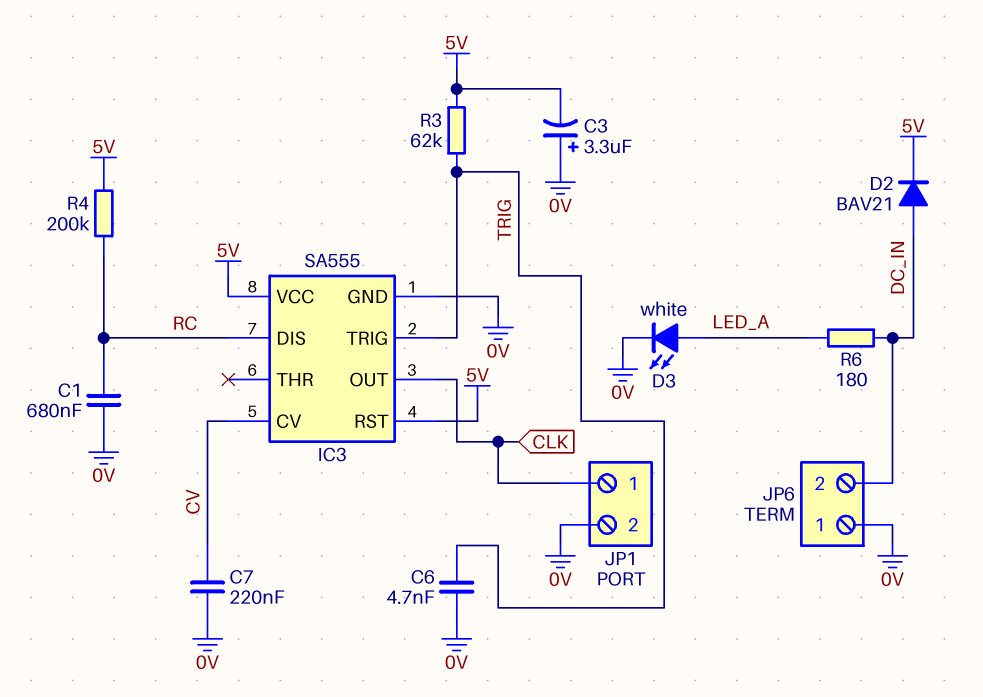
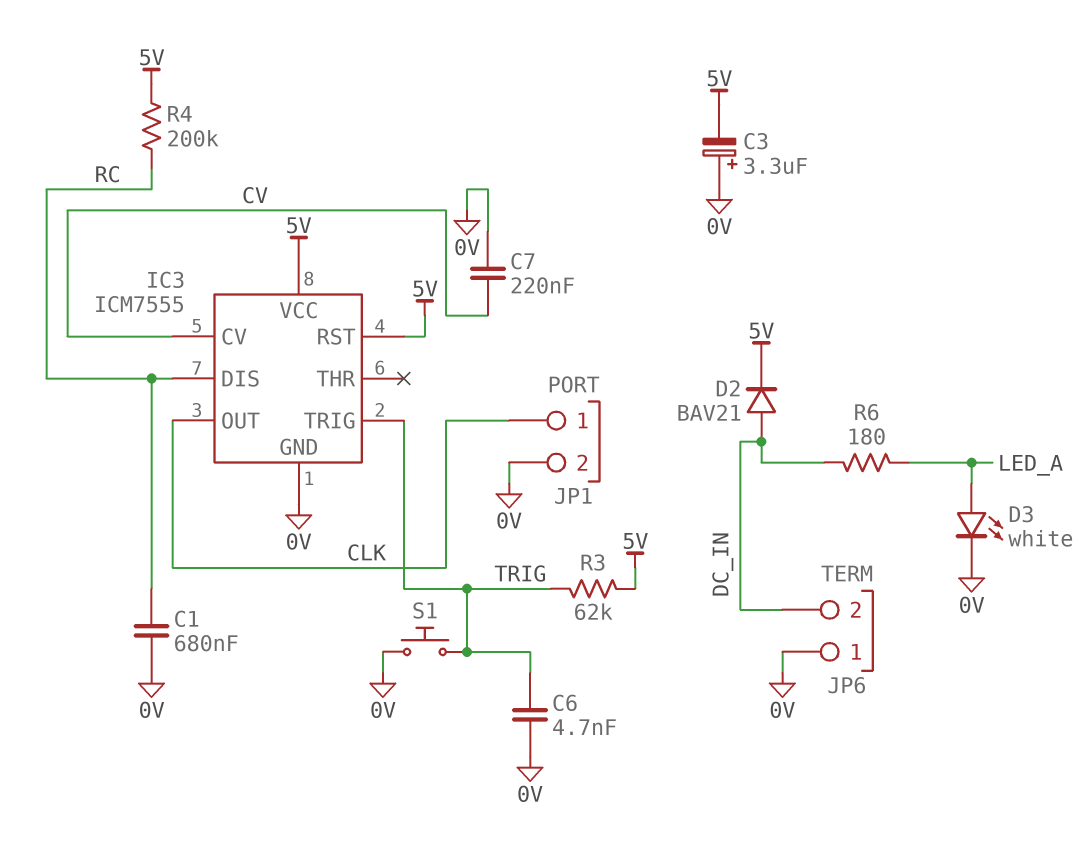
IC3: SA555 -> ICM7555
S1: none -> button (0V, TRIG)

